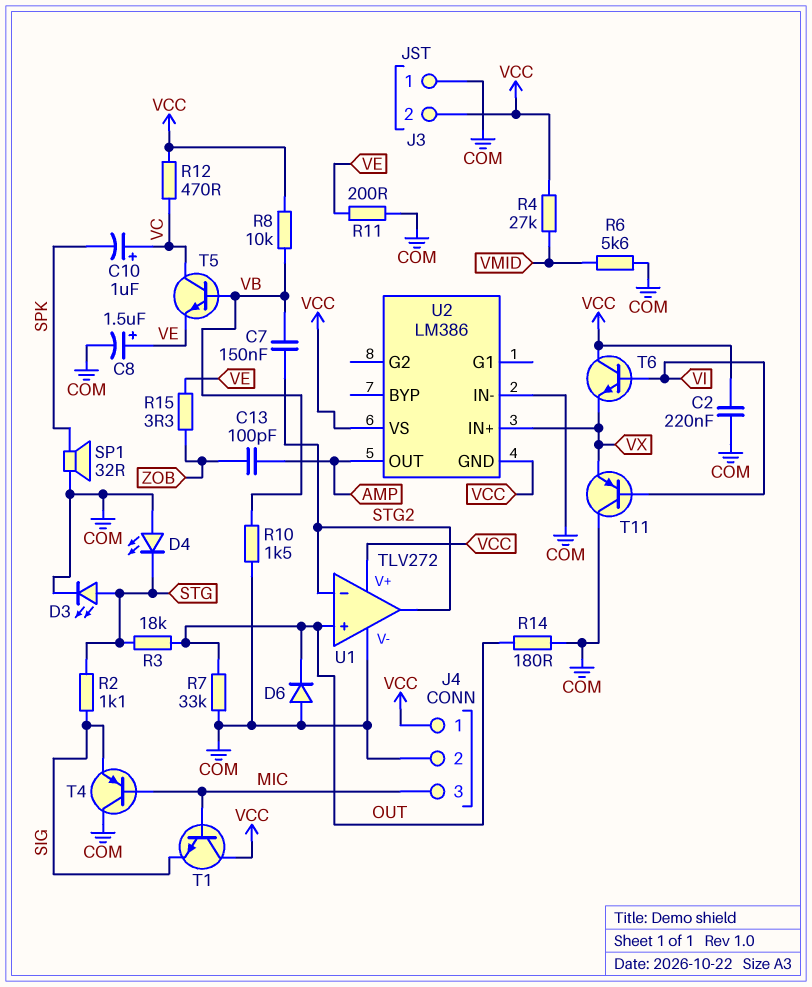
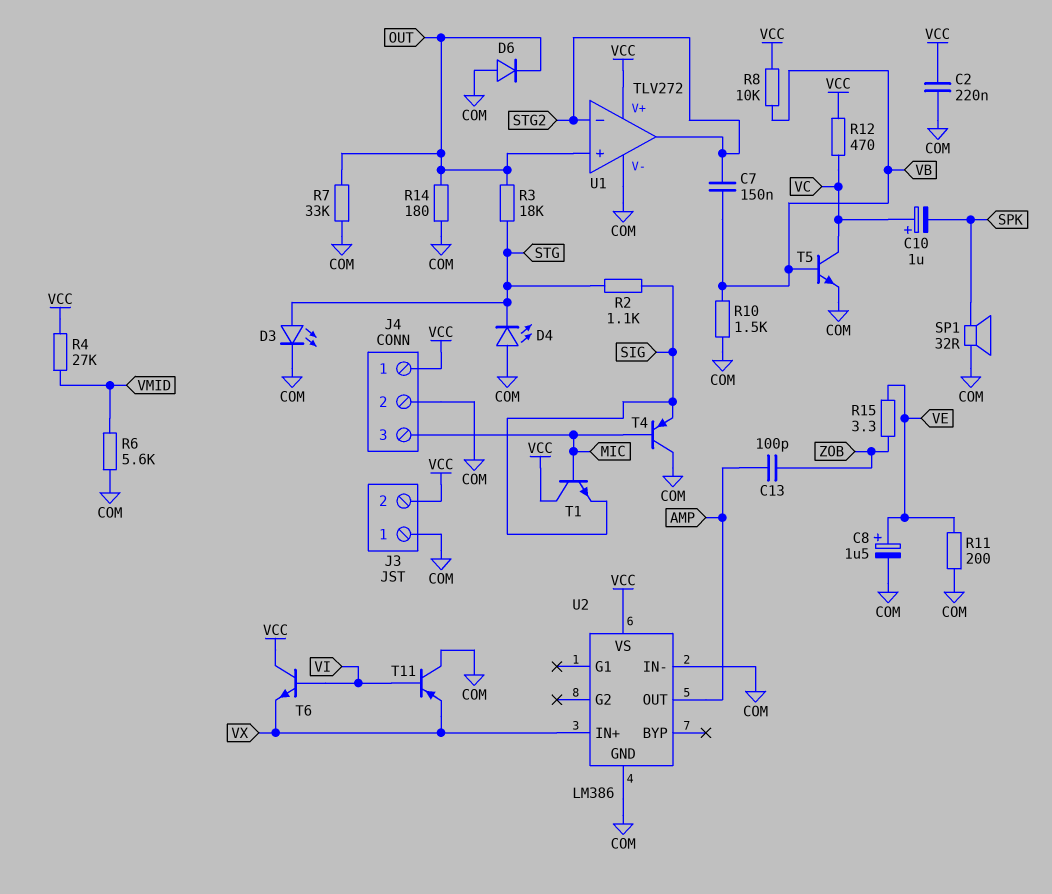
T5: NPN (B VB, C VC, E VE) -> NPN (B VB, C VC, E COM)
U2 pin GND: VCC -> COM

